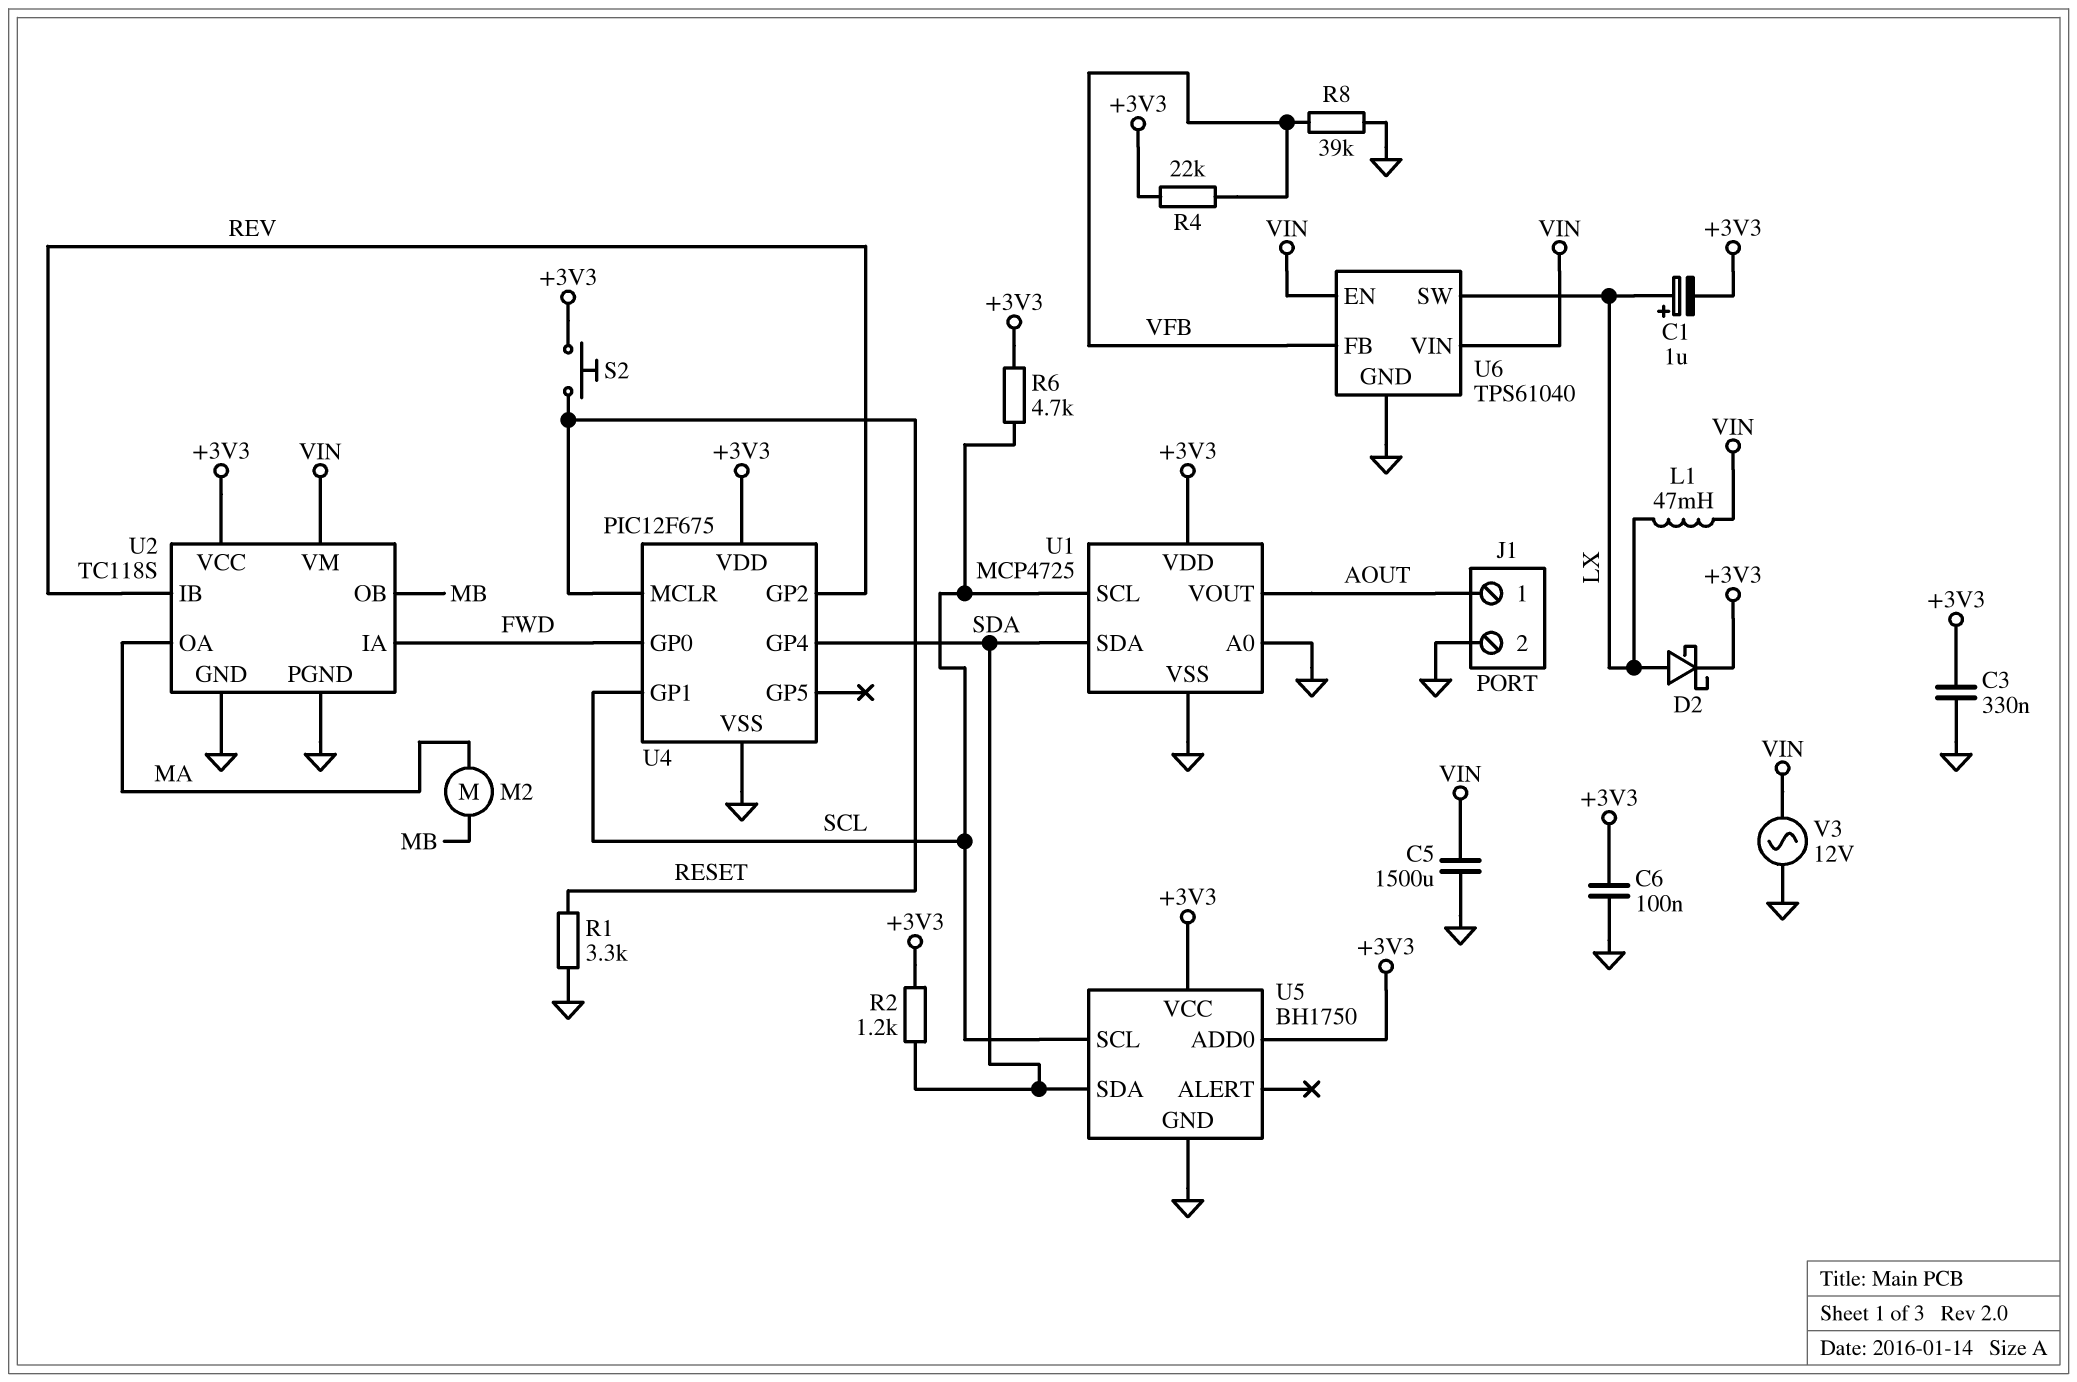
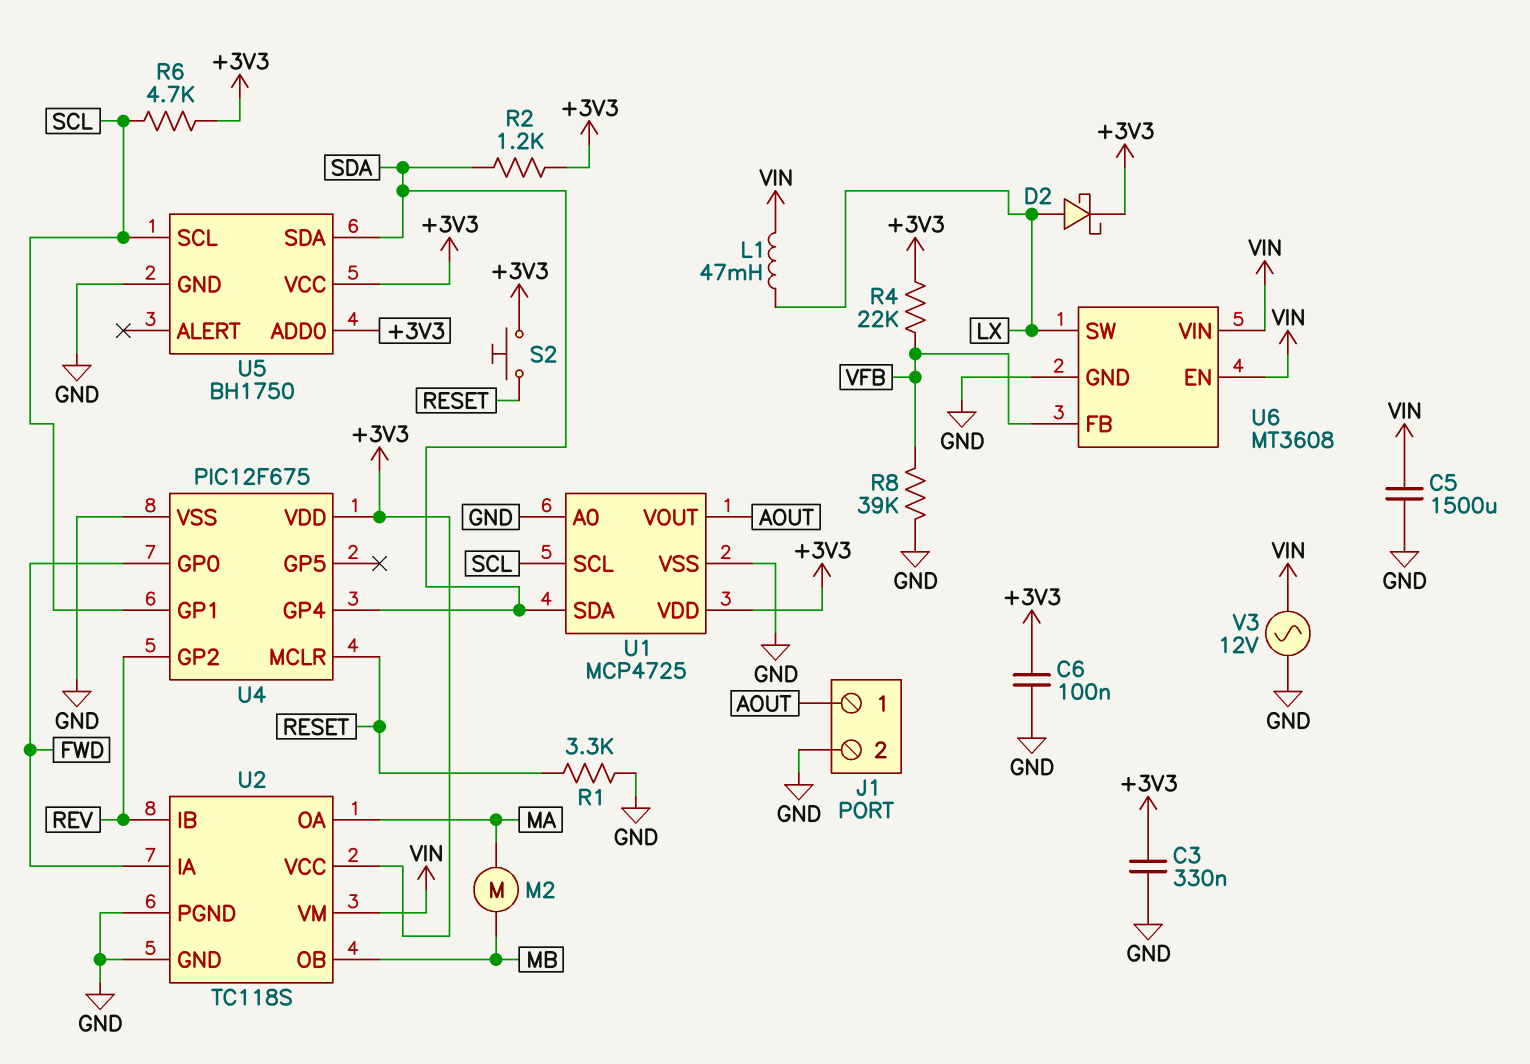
C1: 1uF (plus LX, minus +3V3) -> none
U6: TPS61040 -> MT3608

